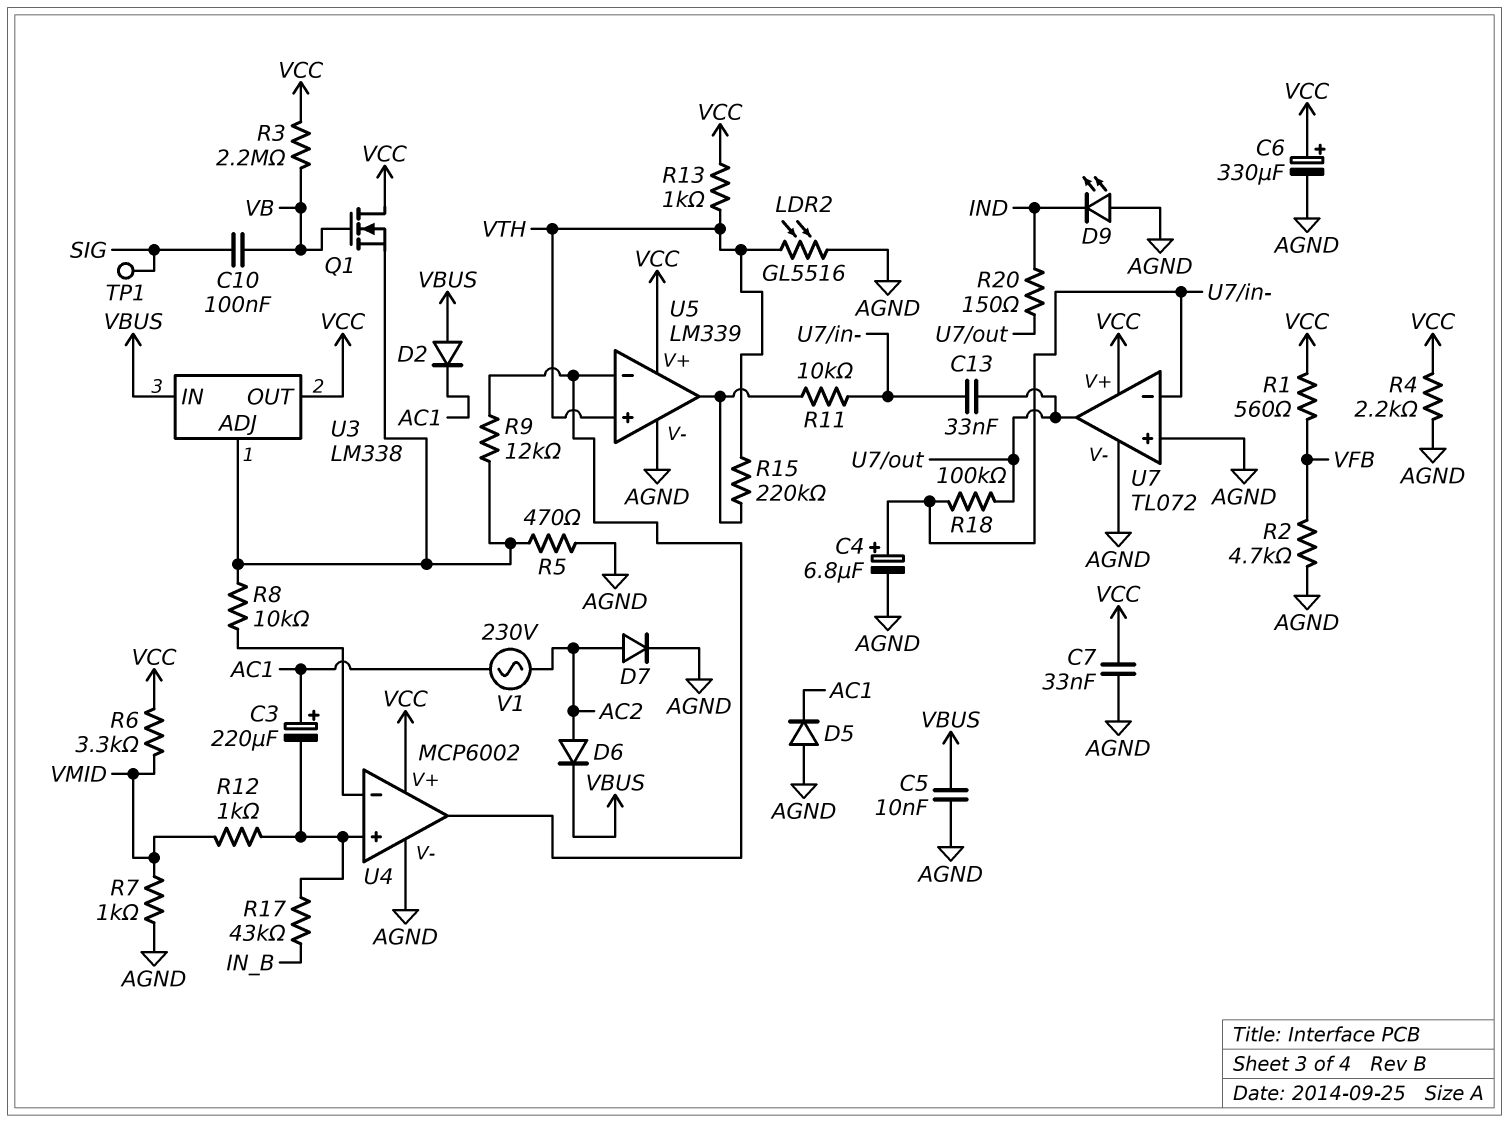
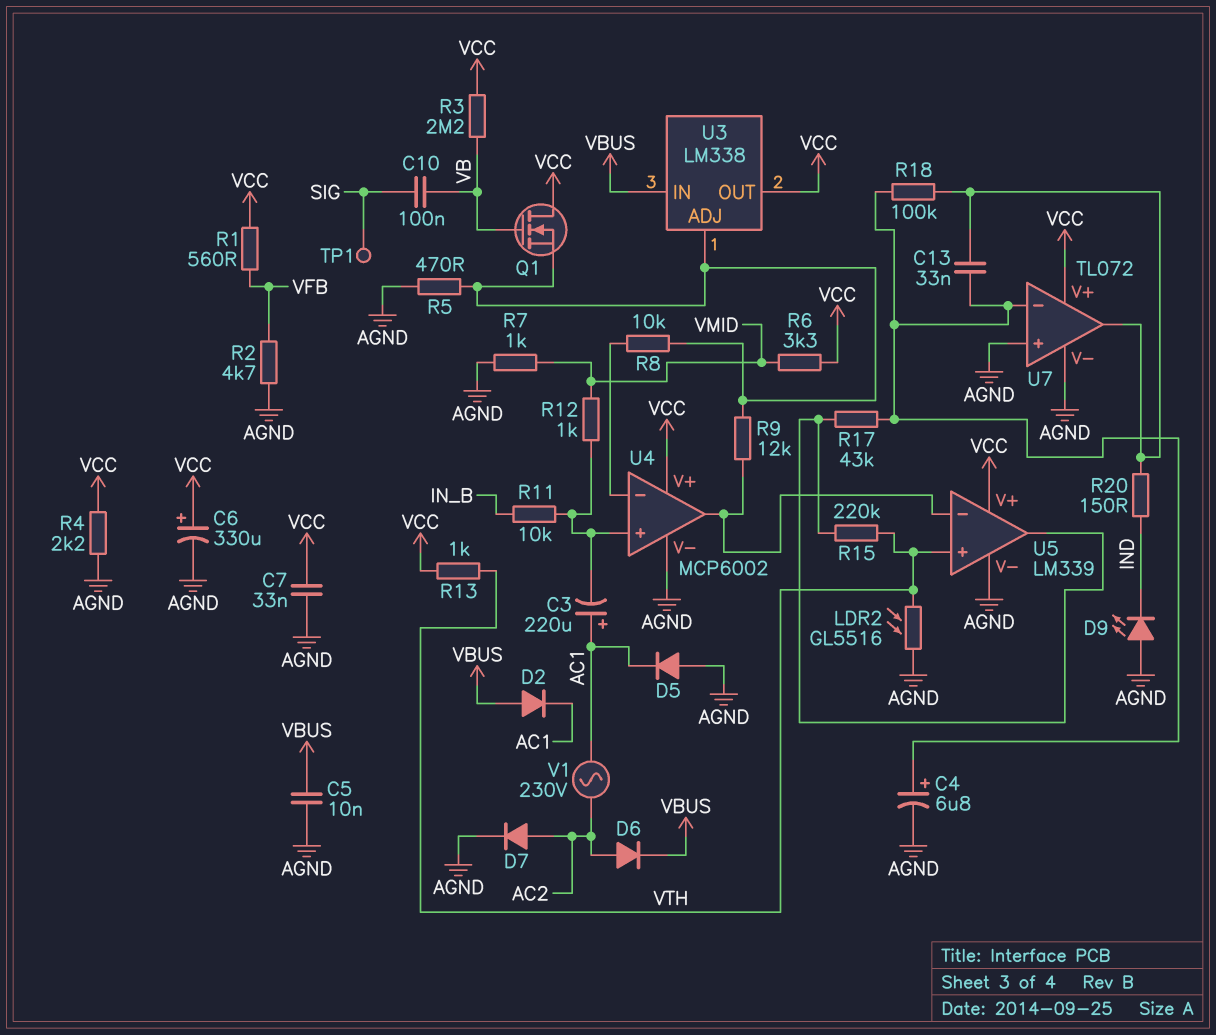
R11: 10k (U5/out, U7/in-) -> 10k (IN_B, U4/in+)
R17: 43k (IN_B, U4/in+) -> 43k (U5/out, U7/in-)

